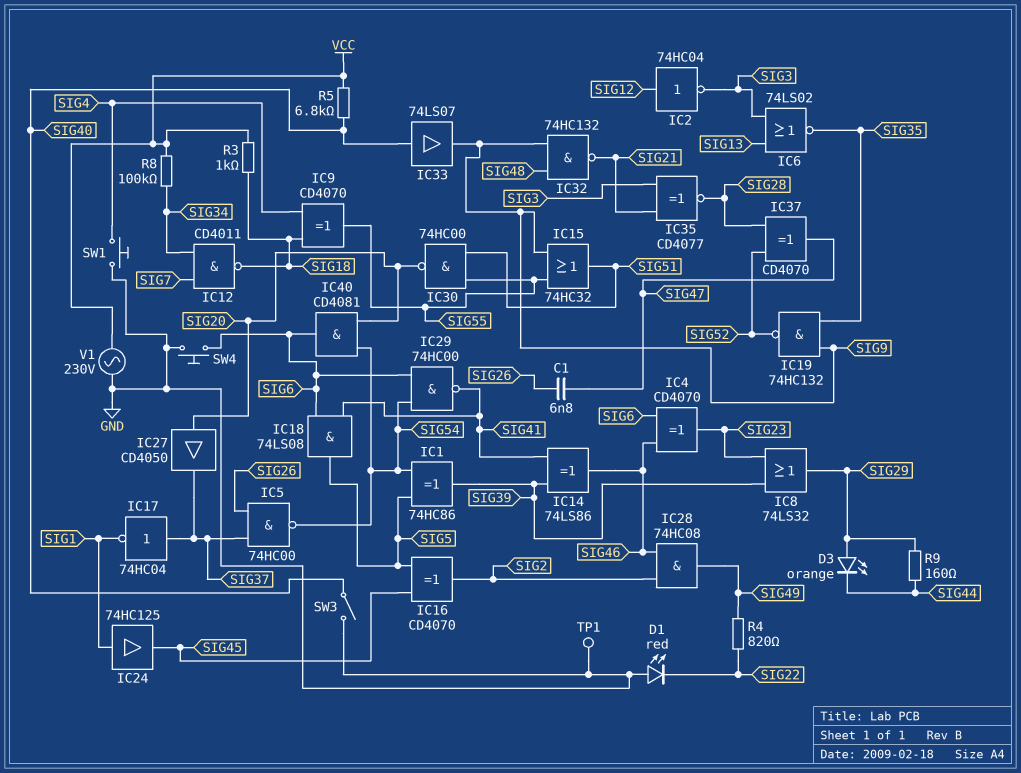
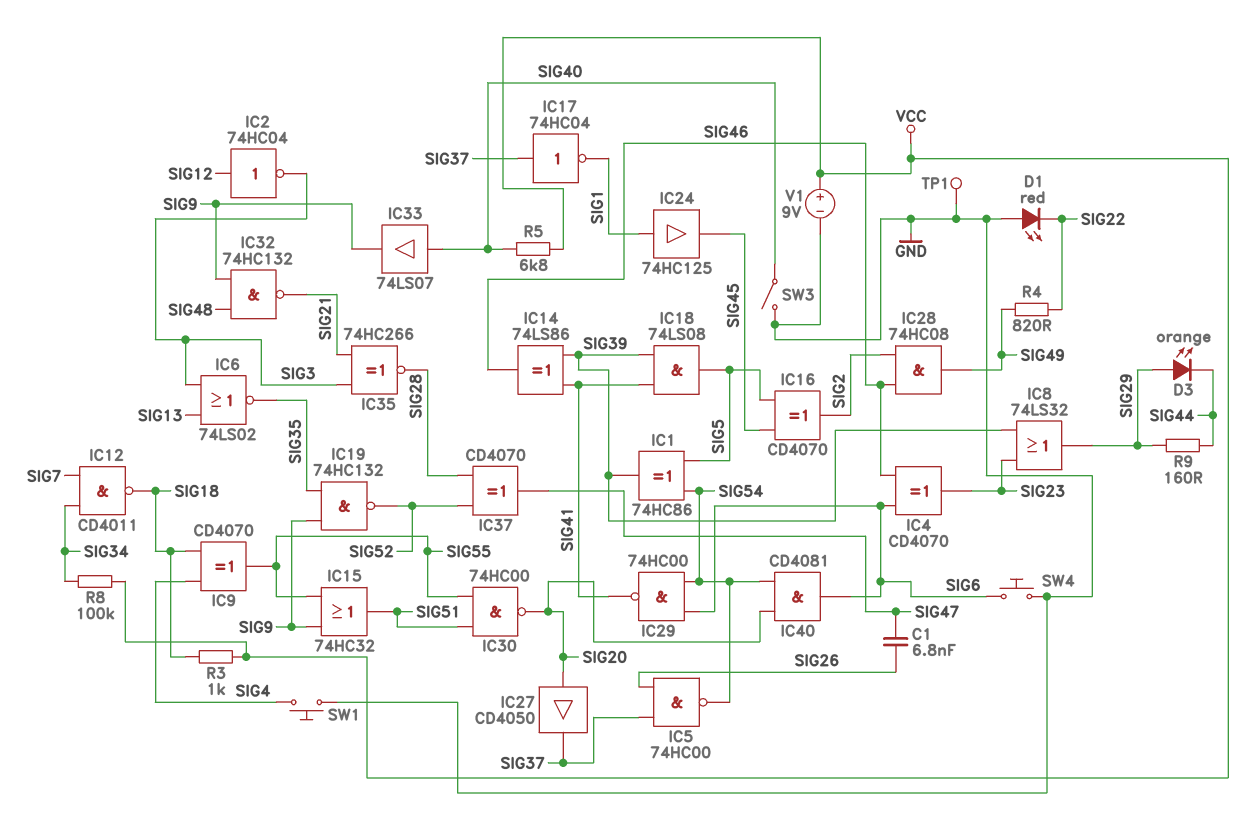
IC18: AND 74LS08 (in SIG6, in SIG41, out SIG5) -> AND 74LS08 (in SIG39, in SIG41, out SIG5)
IC35: XNOR CD4077 (in SIG3, in SIG21, out SIG28) -> XNOR 74HC266 (in SIG3, in SIG21, out SIG28)
V1: AC 230V (GND, VCC) -> 9V (plus VCC, minus GND)

